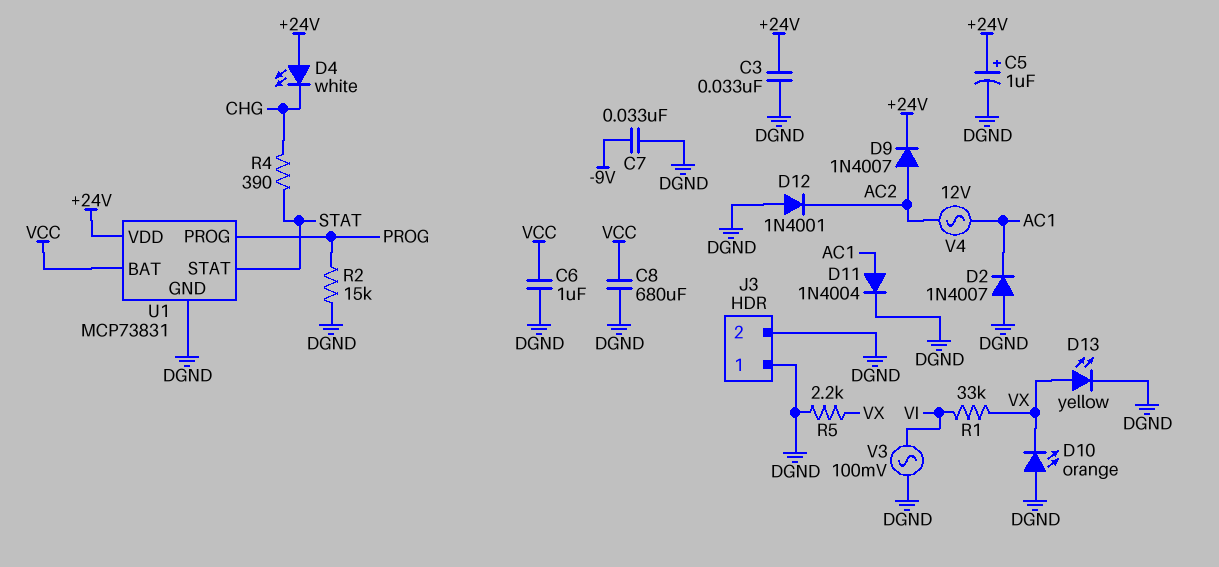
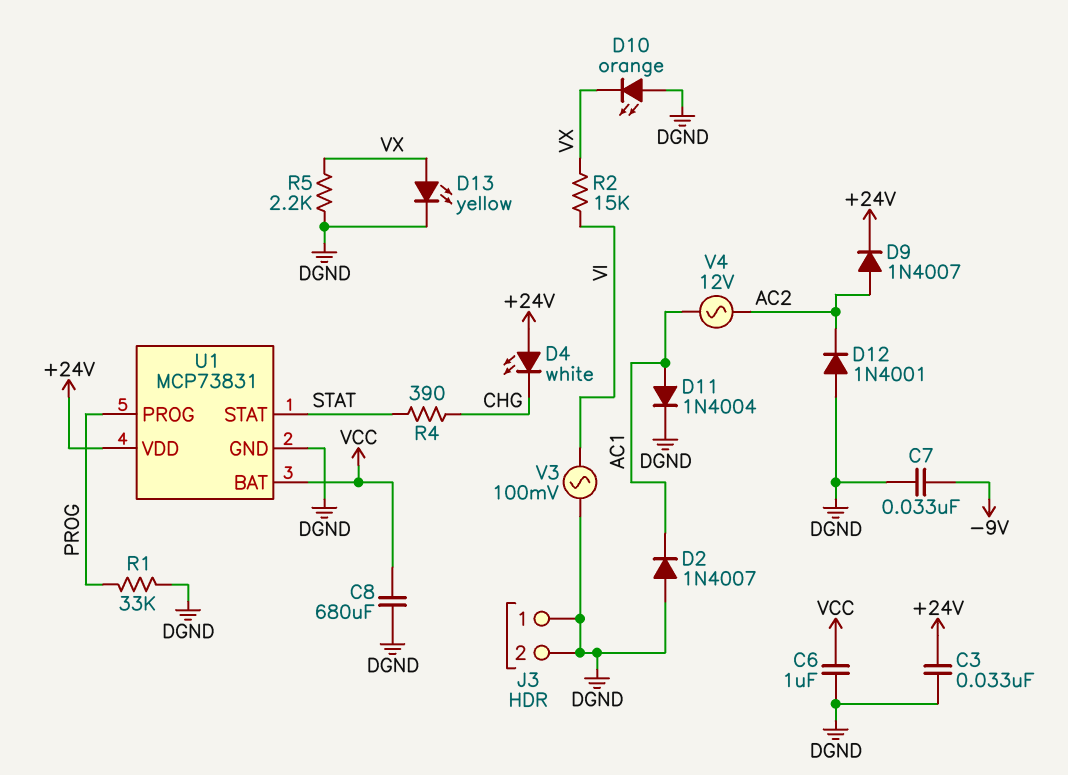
C5: 1uF (plus +24V, minus DGND) -> none
R1: 33k (VI, VX) -> 33k (DGND, PROG)
R2: 15k (DGND, PROG) -> 15k (VI, VX)

